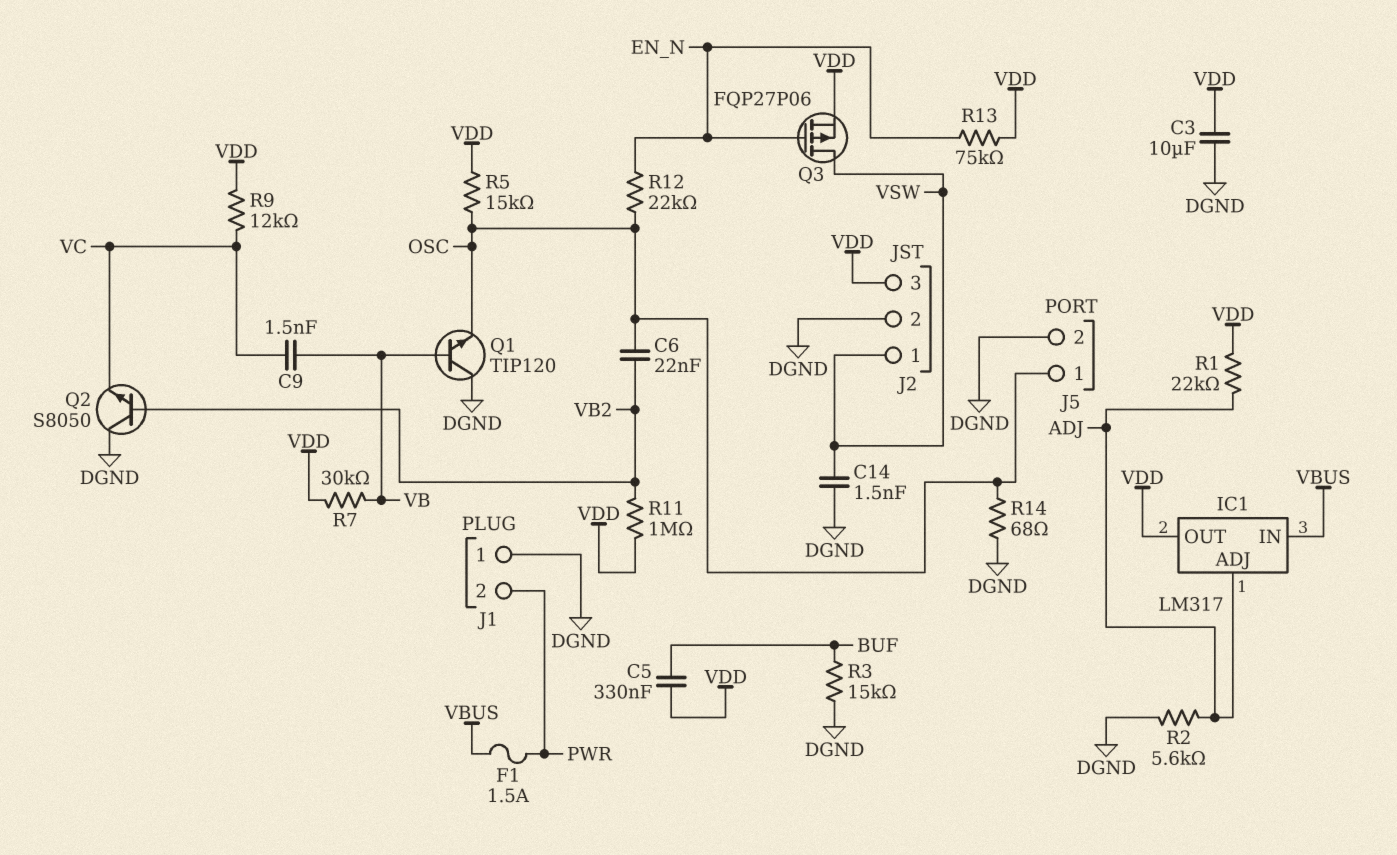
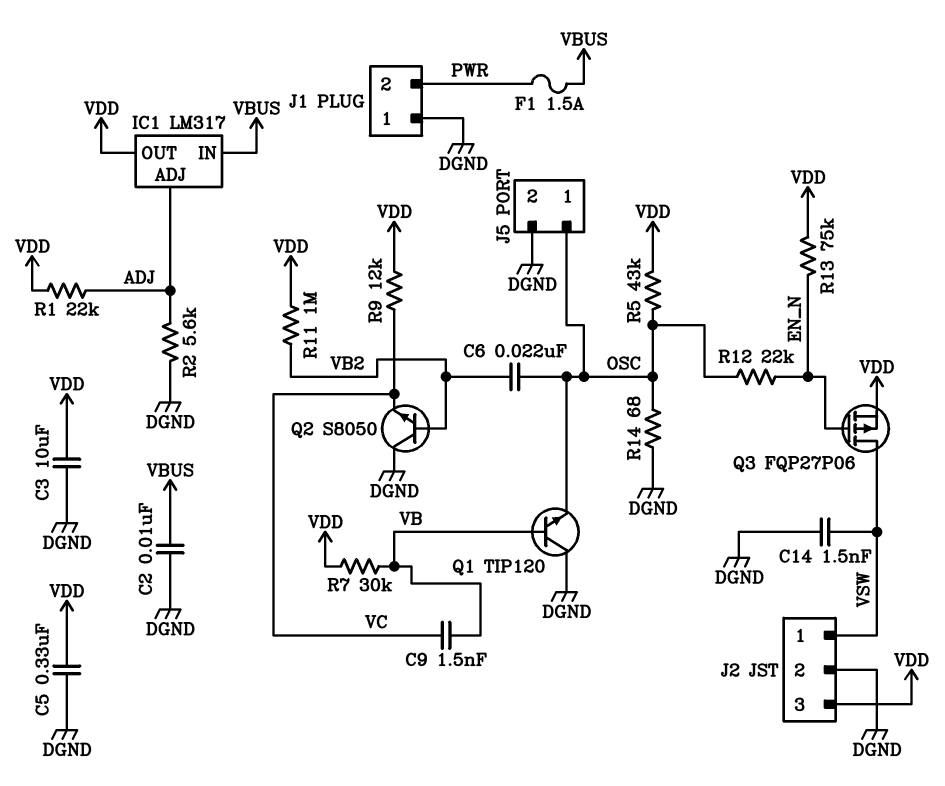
C2: none -> 10nF (DGND, VBUS)
C5: 330nF (BUF, VDD) -> 330nF (DGND, VDD)
R3: 15k (BUF, DGND) -> none
R5: 15k (OSC, VDD) -> 43k (OSC, VDD)

